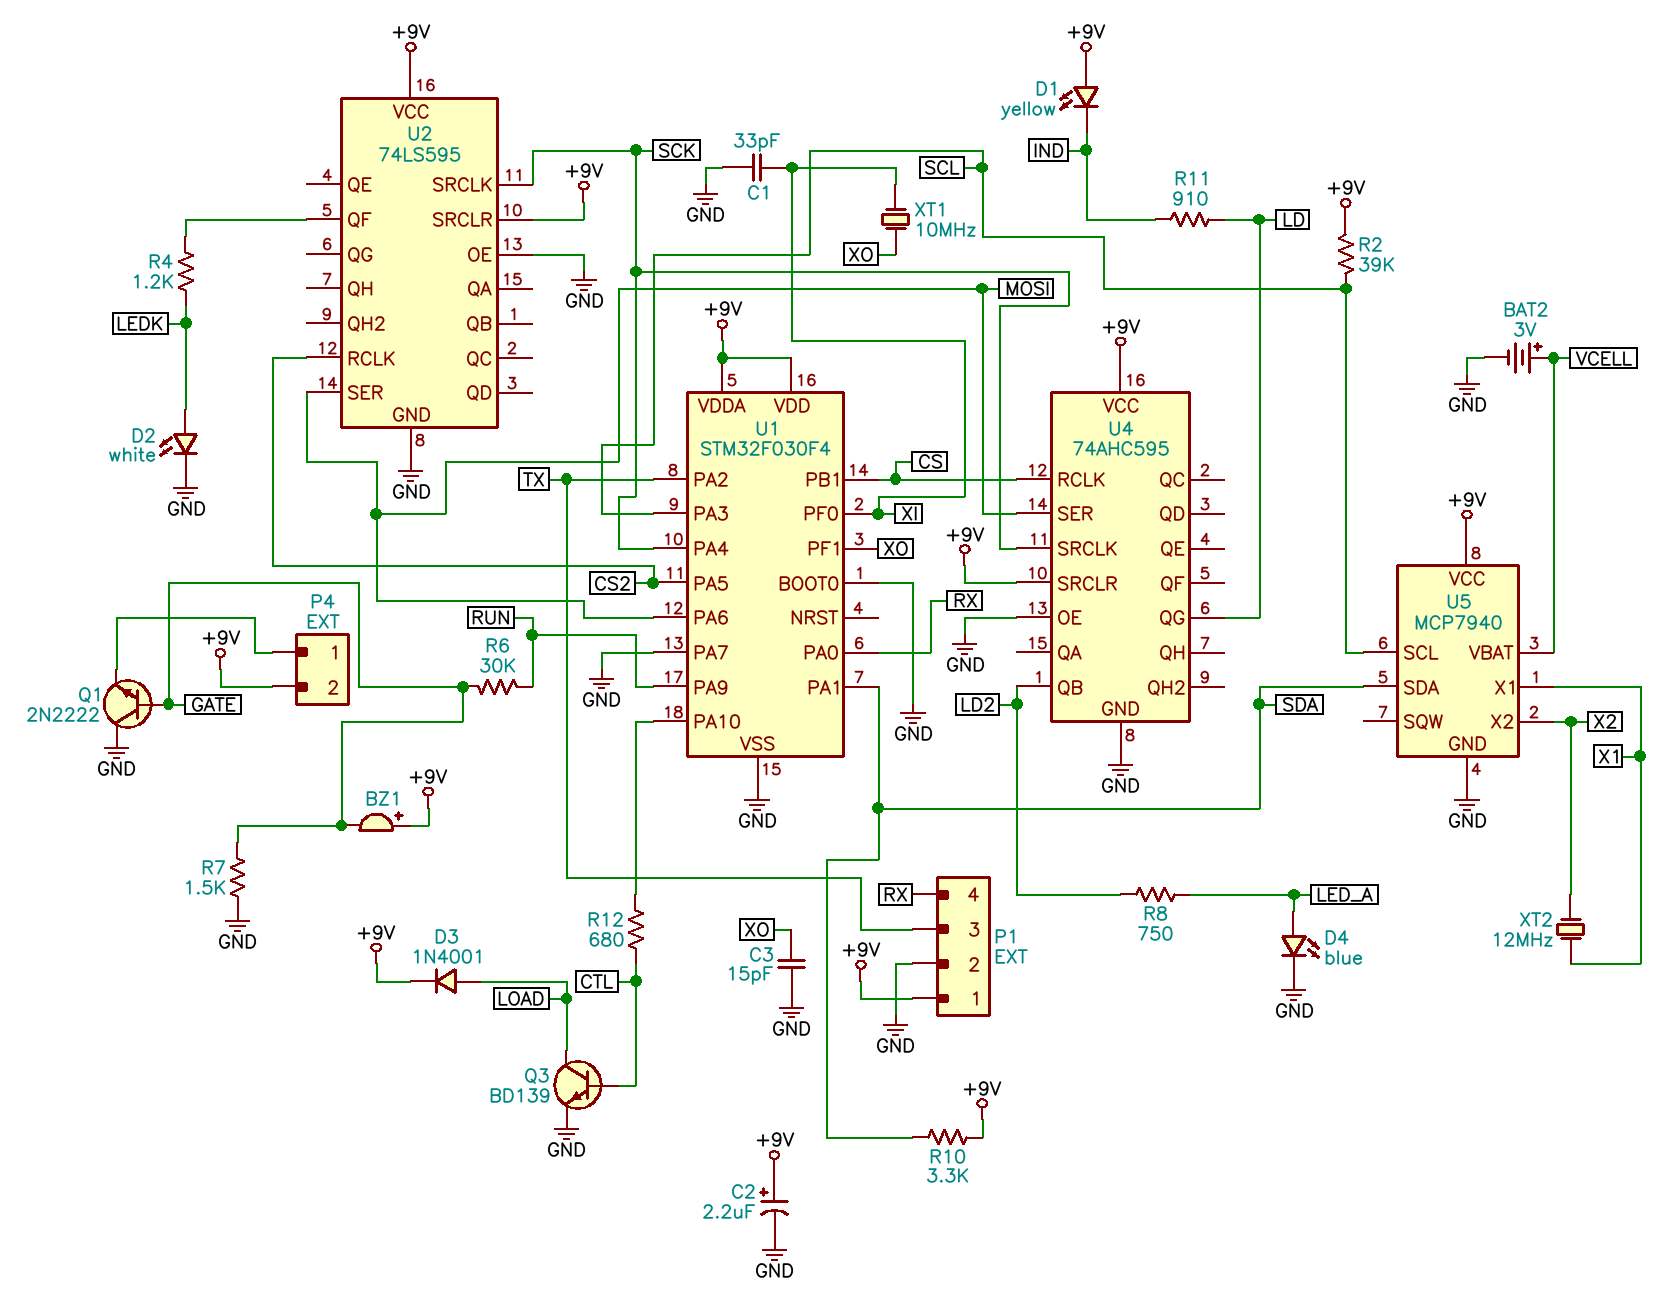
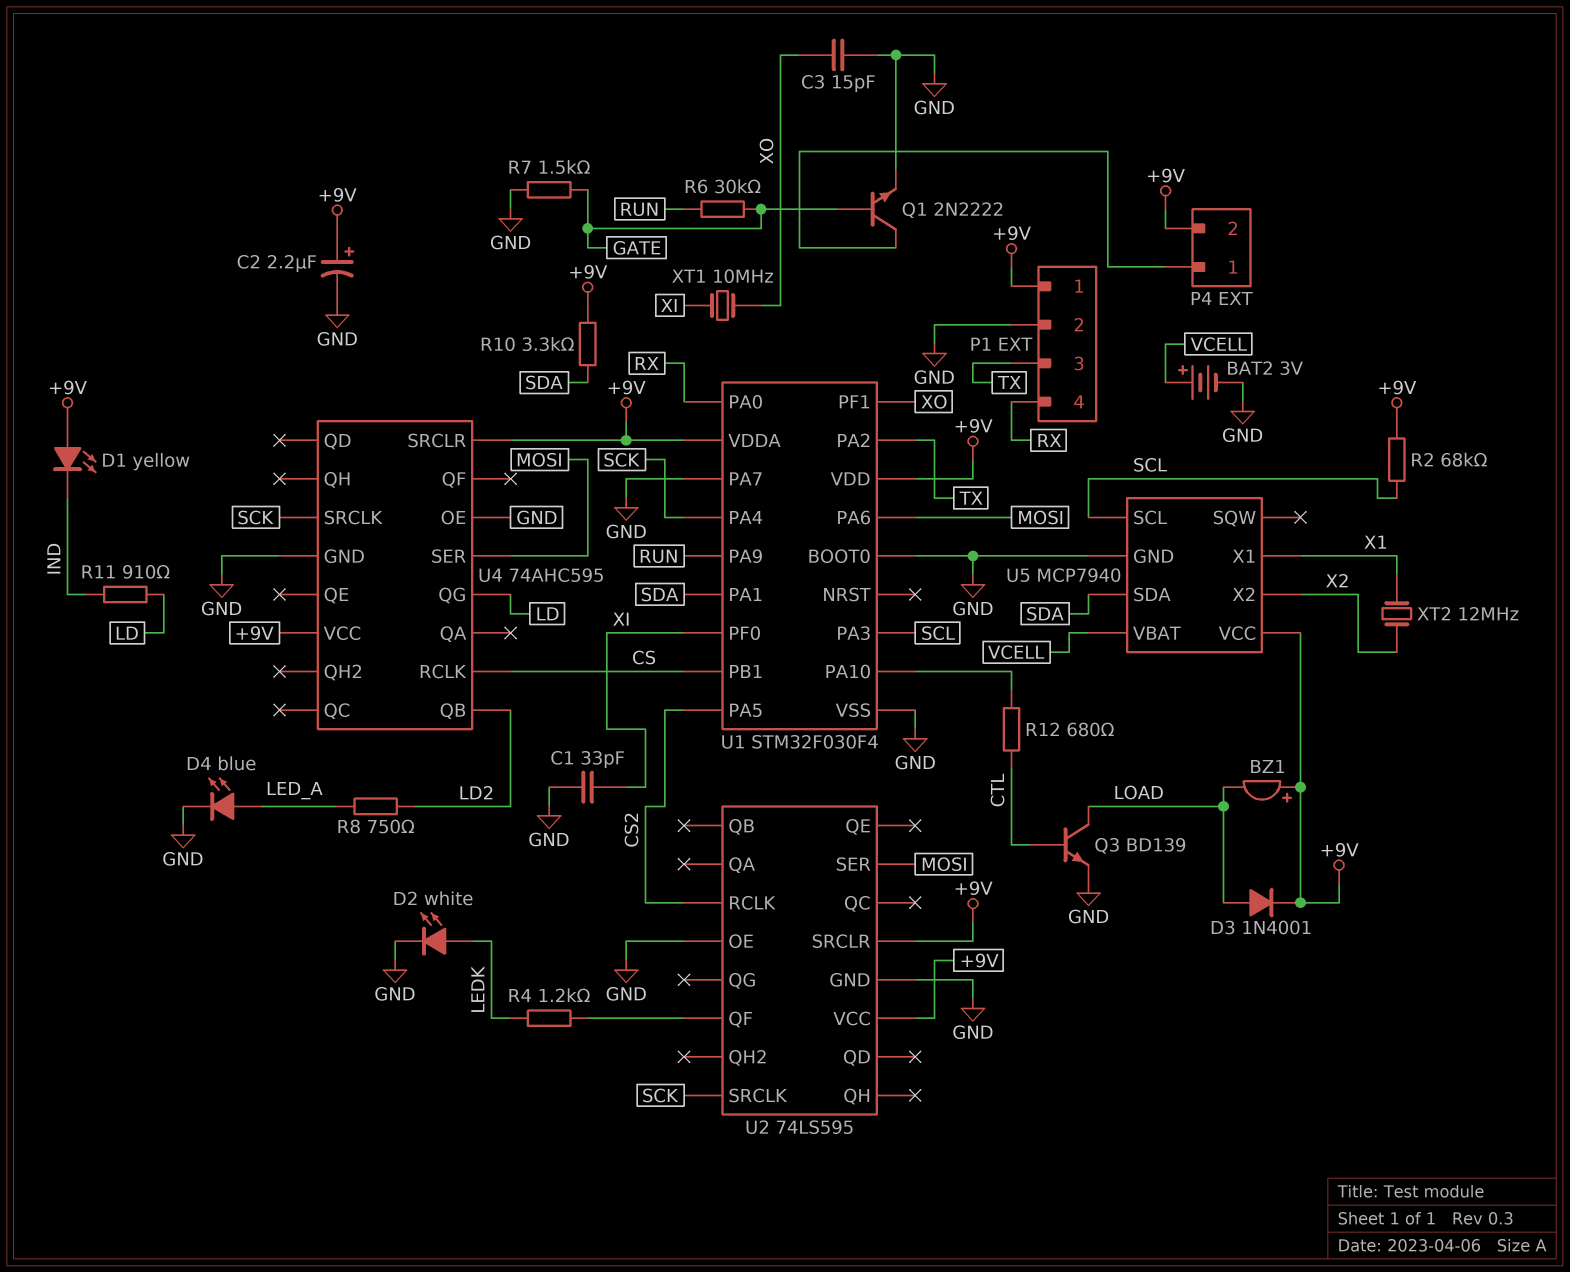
BZ1: buzzer (plus +9V, minus GATE) -> buzzer (plus +9V, minus LOAD)
Q1: NPN 2N2222 (B GATE, C GND, E P4/1) -> NPN 2N2222 (B GATE, C P4/1, E GND)
R2: 39k (+9V, SCL) -> 68k (+9V, SCL)

